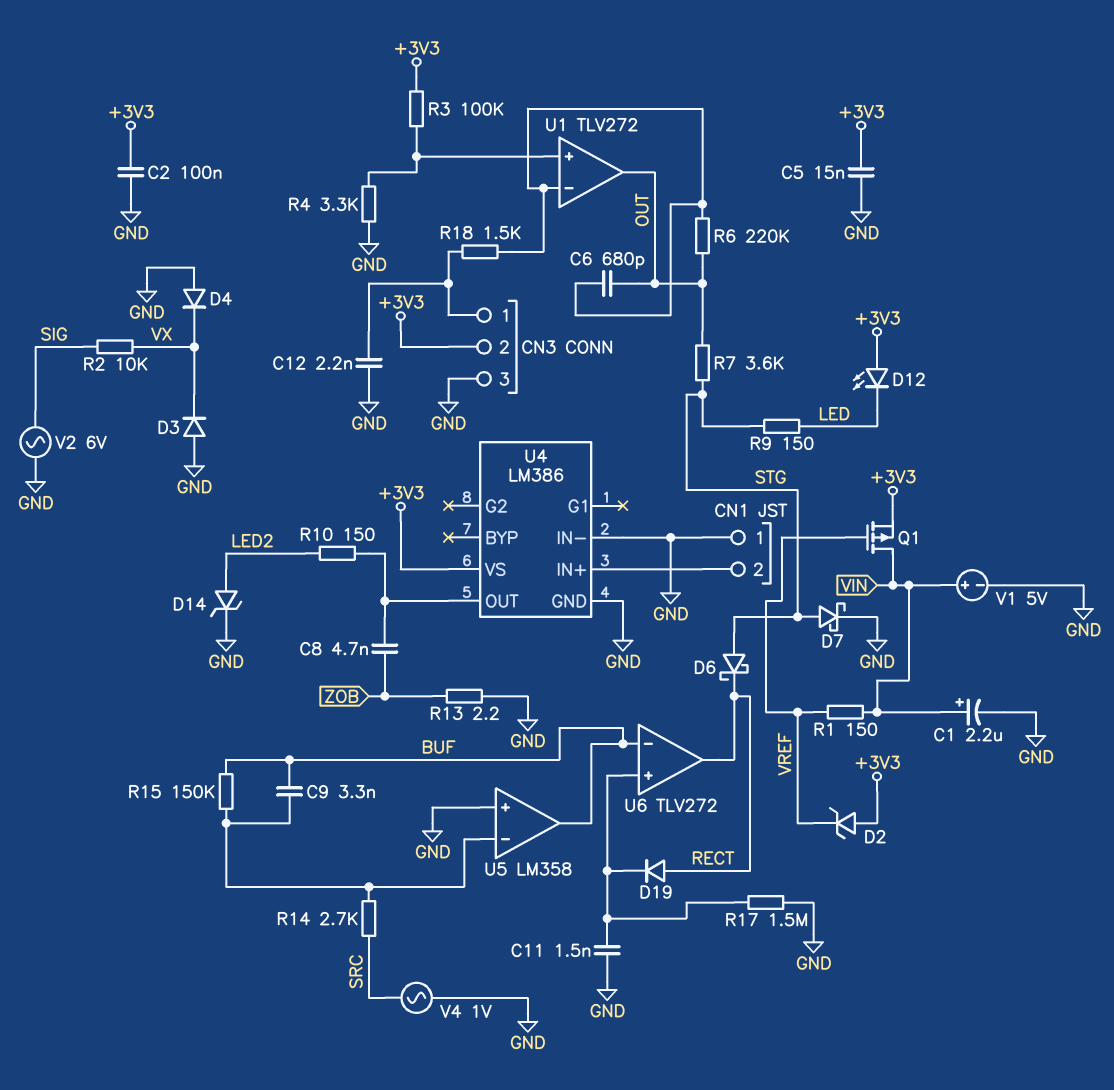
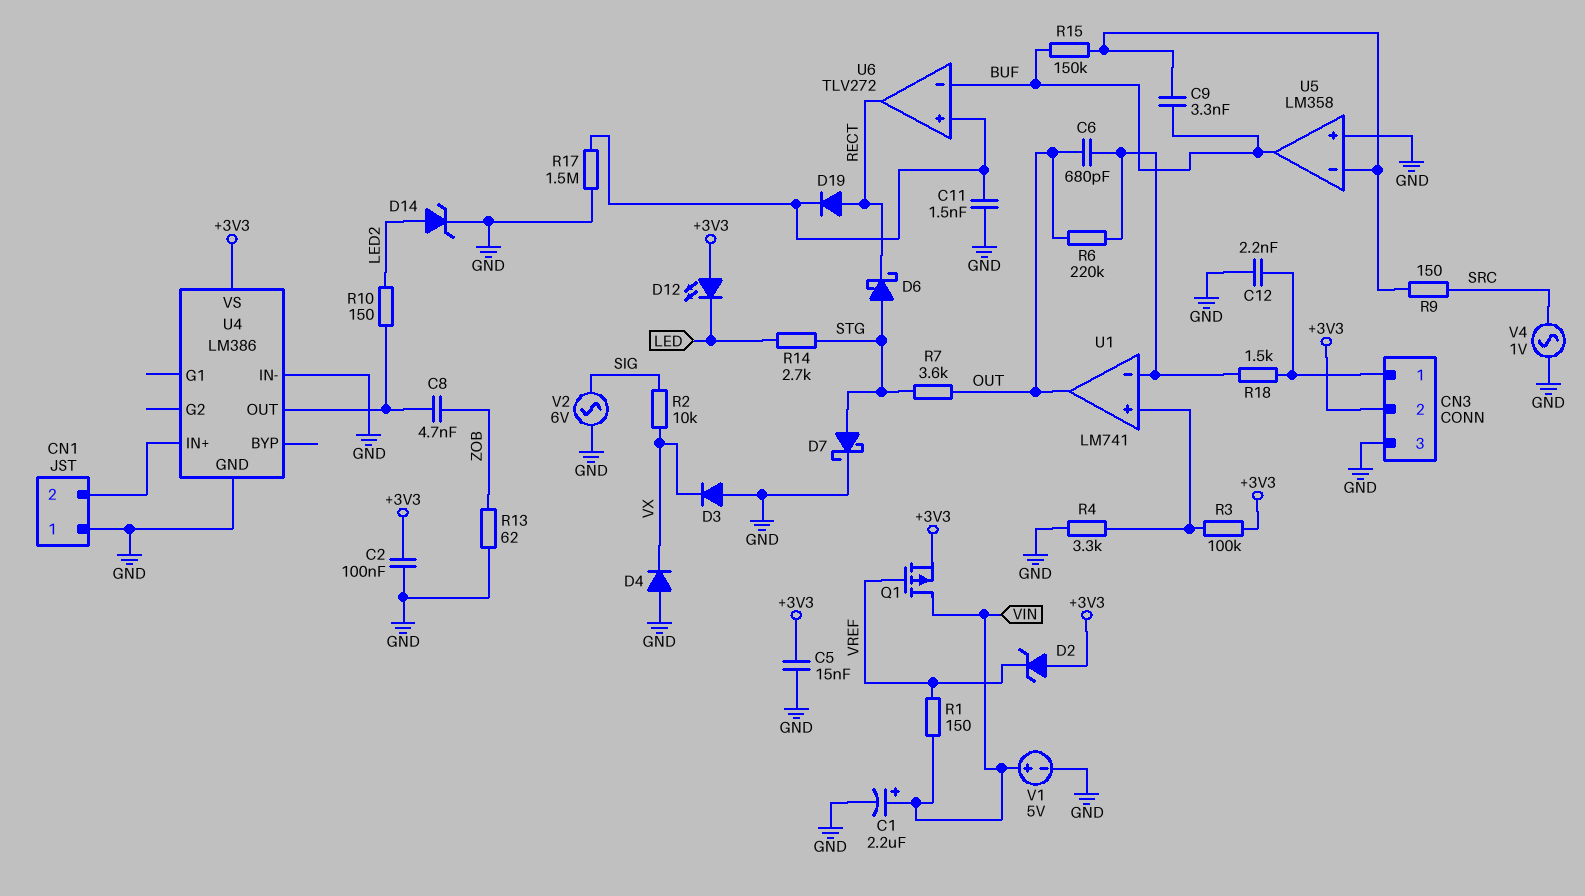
R9: 150 (LED, STG) -> 150 (SRC, U5/in-)
R13: 2.2 (GND, ZOB) -> 62 (GND, ZOB)
R14: 2.7k (SRC, U5/in-) -> 2.7k (LED, STG)
U1: TLV272 -> LM741

